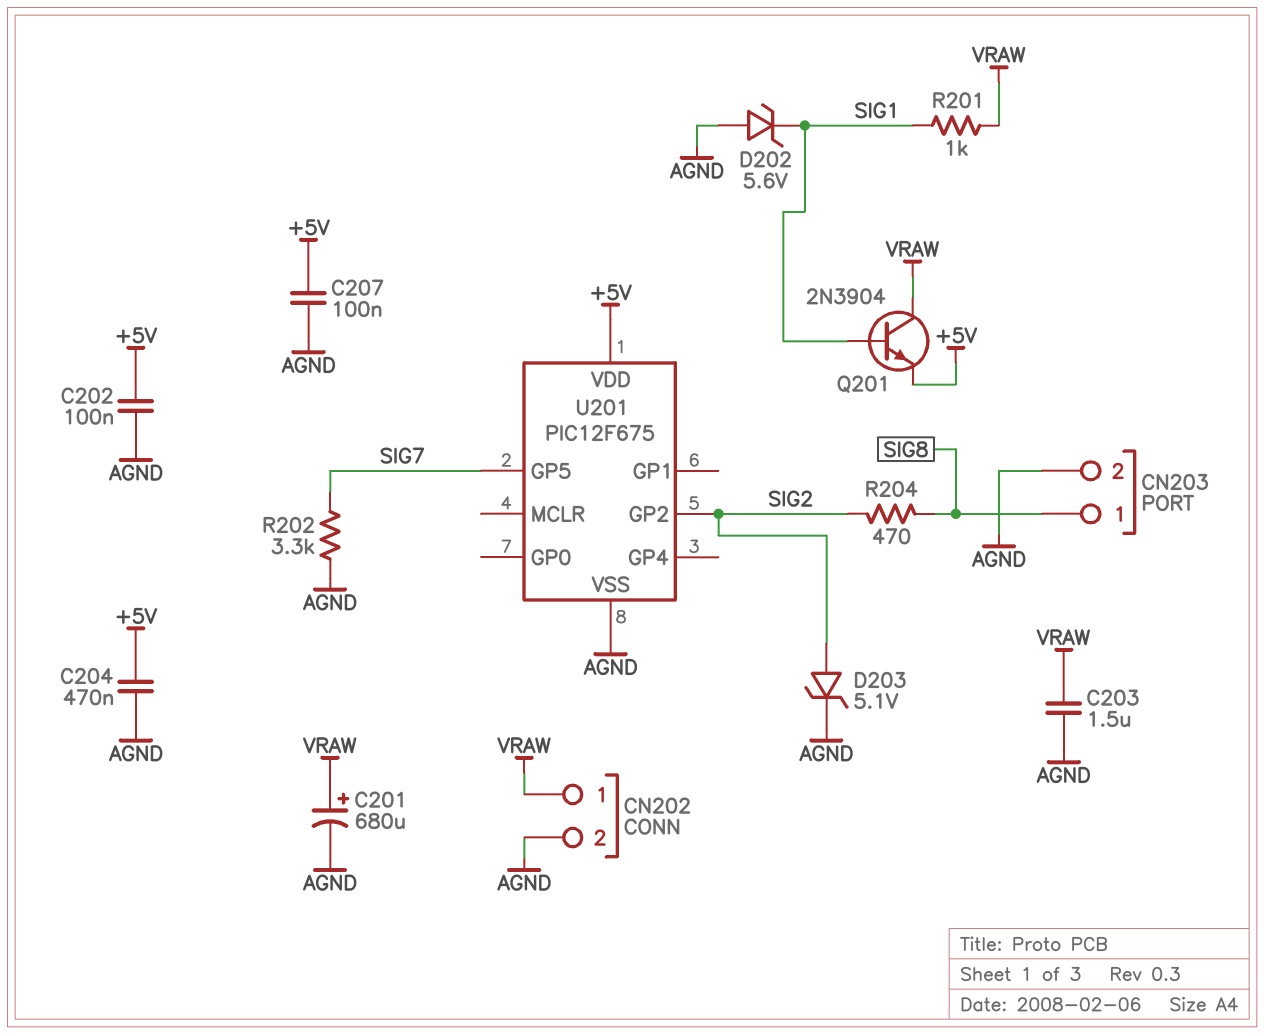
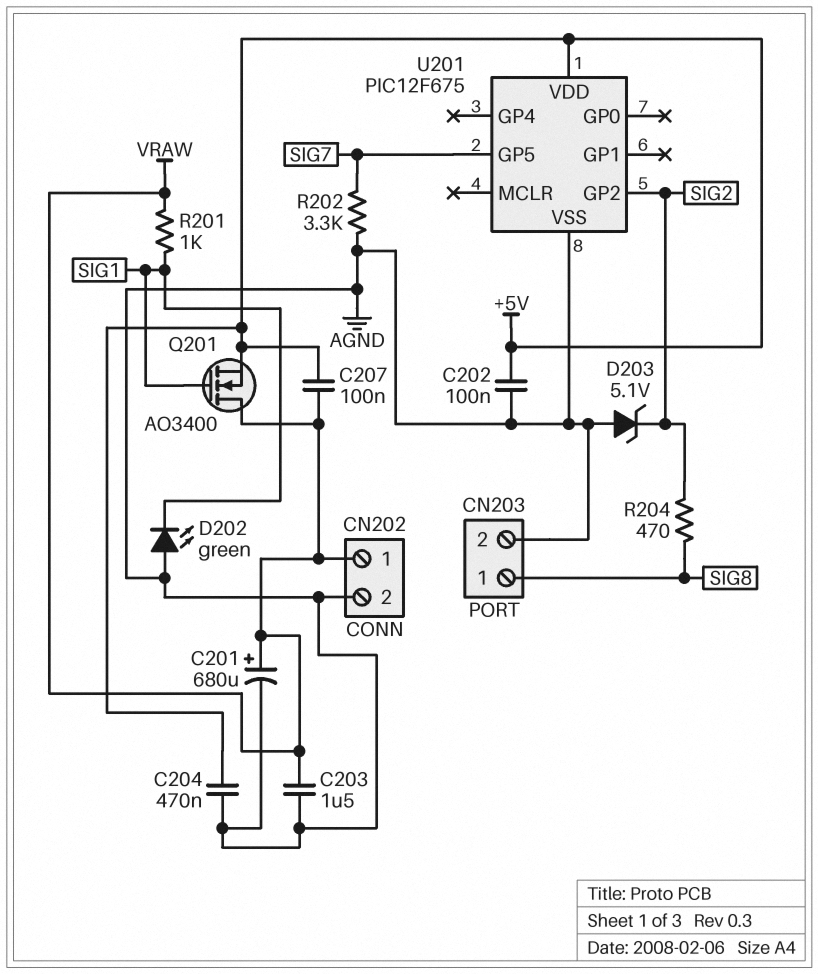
C207: 100nF (+5V, AGND) -> 100nF (+5V, VRAW)
D202: zener 5.6V (A AGND, K SIG1) -> LED green (A AGND, K SIG1)
D203: zener 5.1V (A SIG2, K AGND) -> zener 5.1V (A AGND, K SIG2)
Q201: NPN 2N3904 (B SIG1, C VRAW, E +5V) -> NMOS AO3400 (G SIG1, D VRAW, S +5V)

